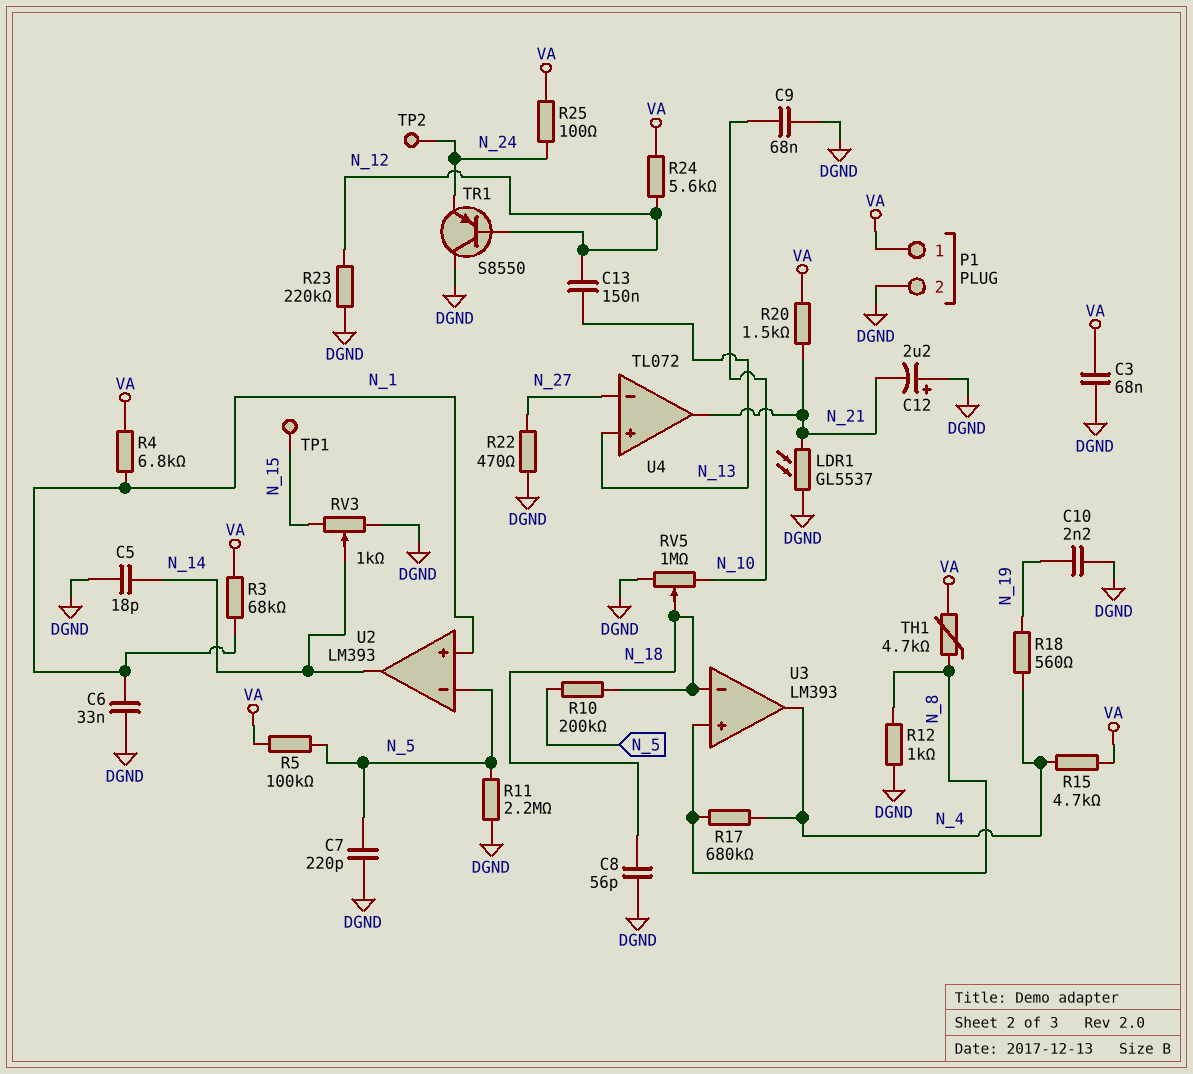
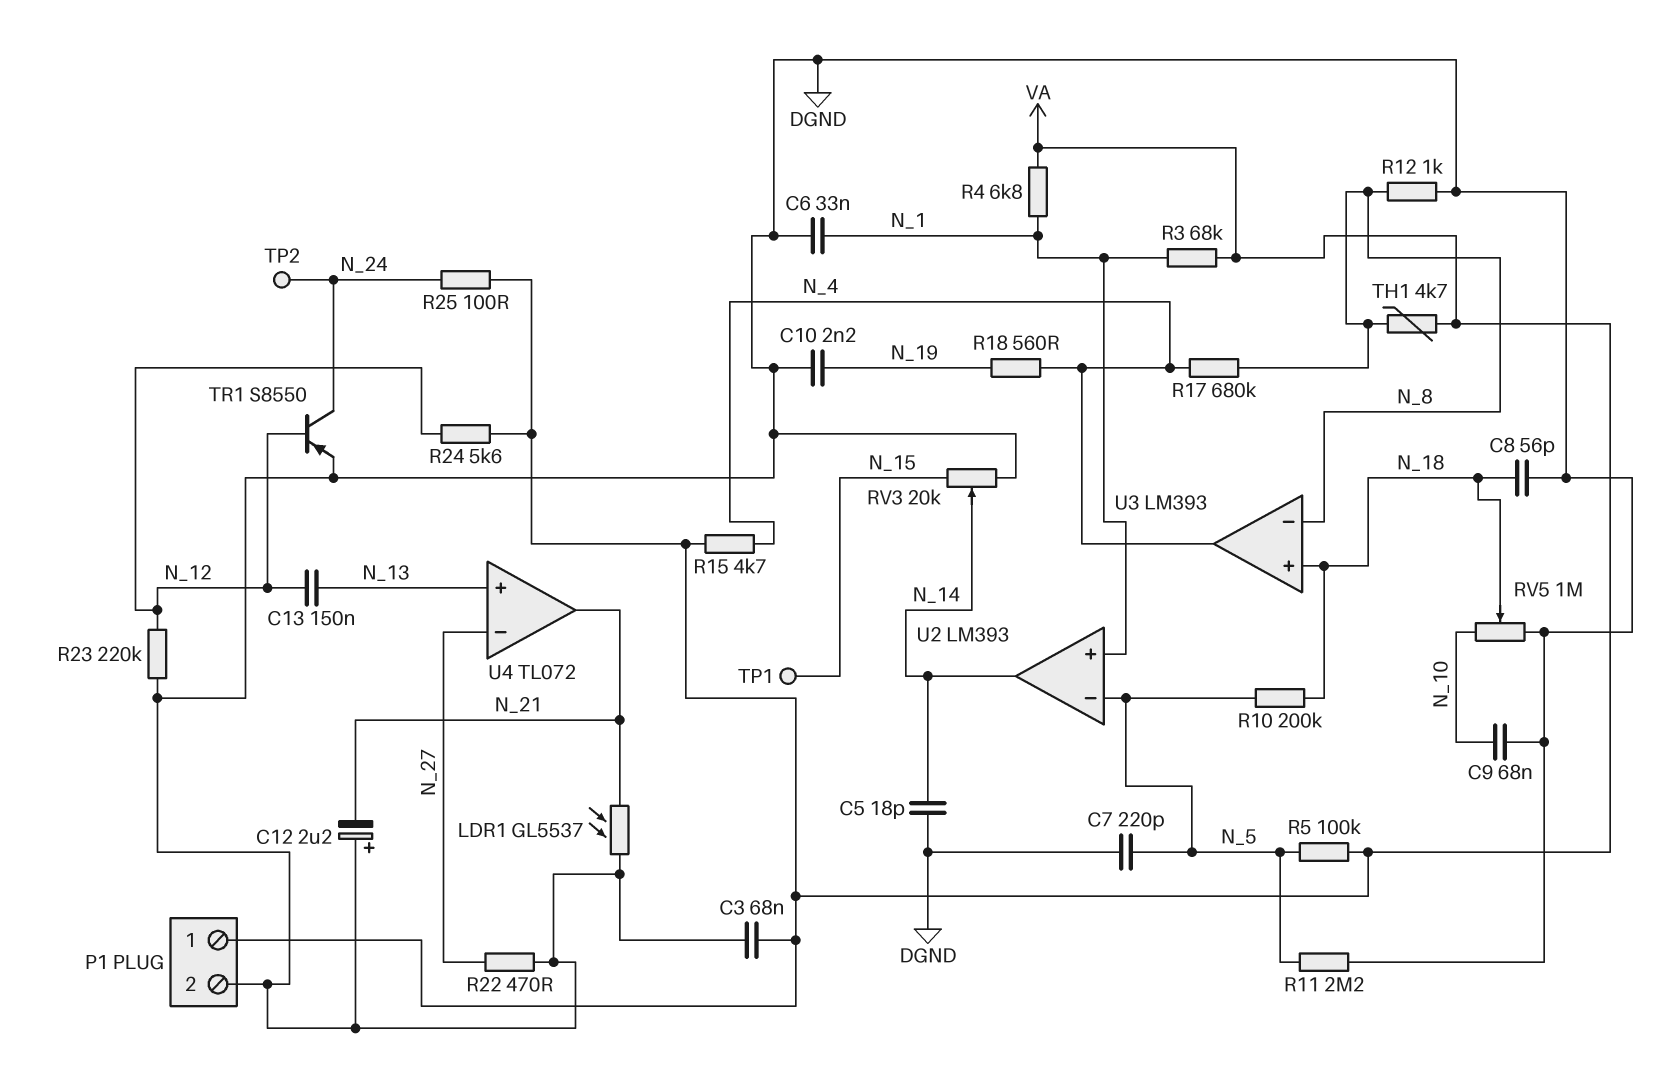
R20: 1.5k (N_21, VA) -> none
RV3: 1k (DGND, N_15, wiper N_14) -> 20k (DGND, N_15, wiper N_14)
TR1: PNP S8550 (B N_12, C DGND, E N_24) -> PNP S8550 (B N_12, C N_24, E DGND)
U3 pin in+: N_8 -> N_18
U3 pin in-: N_18 -> N_8

